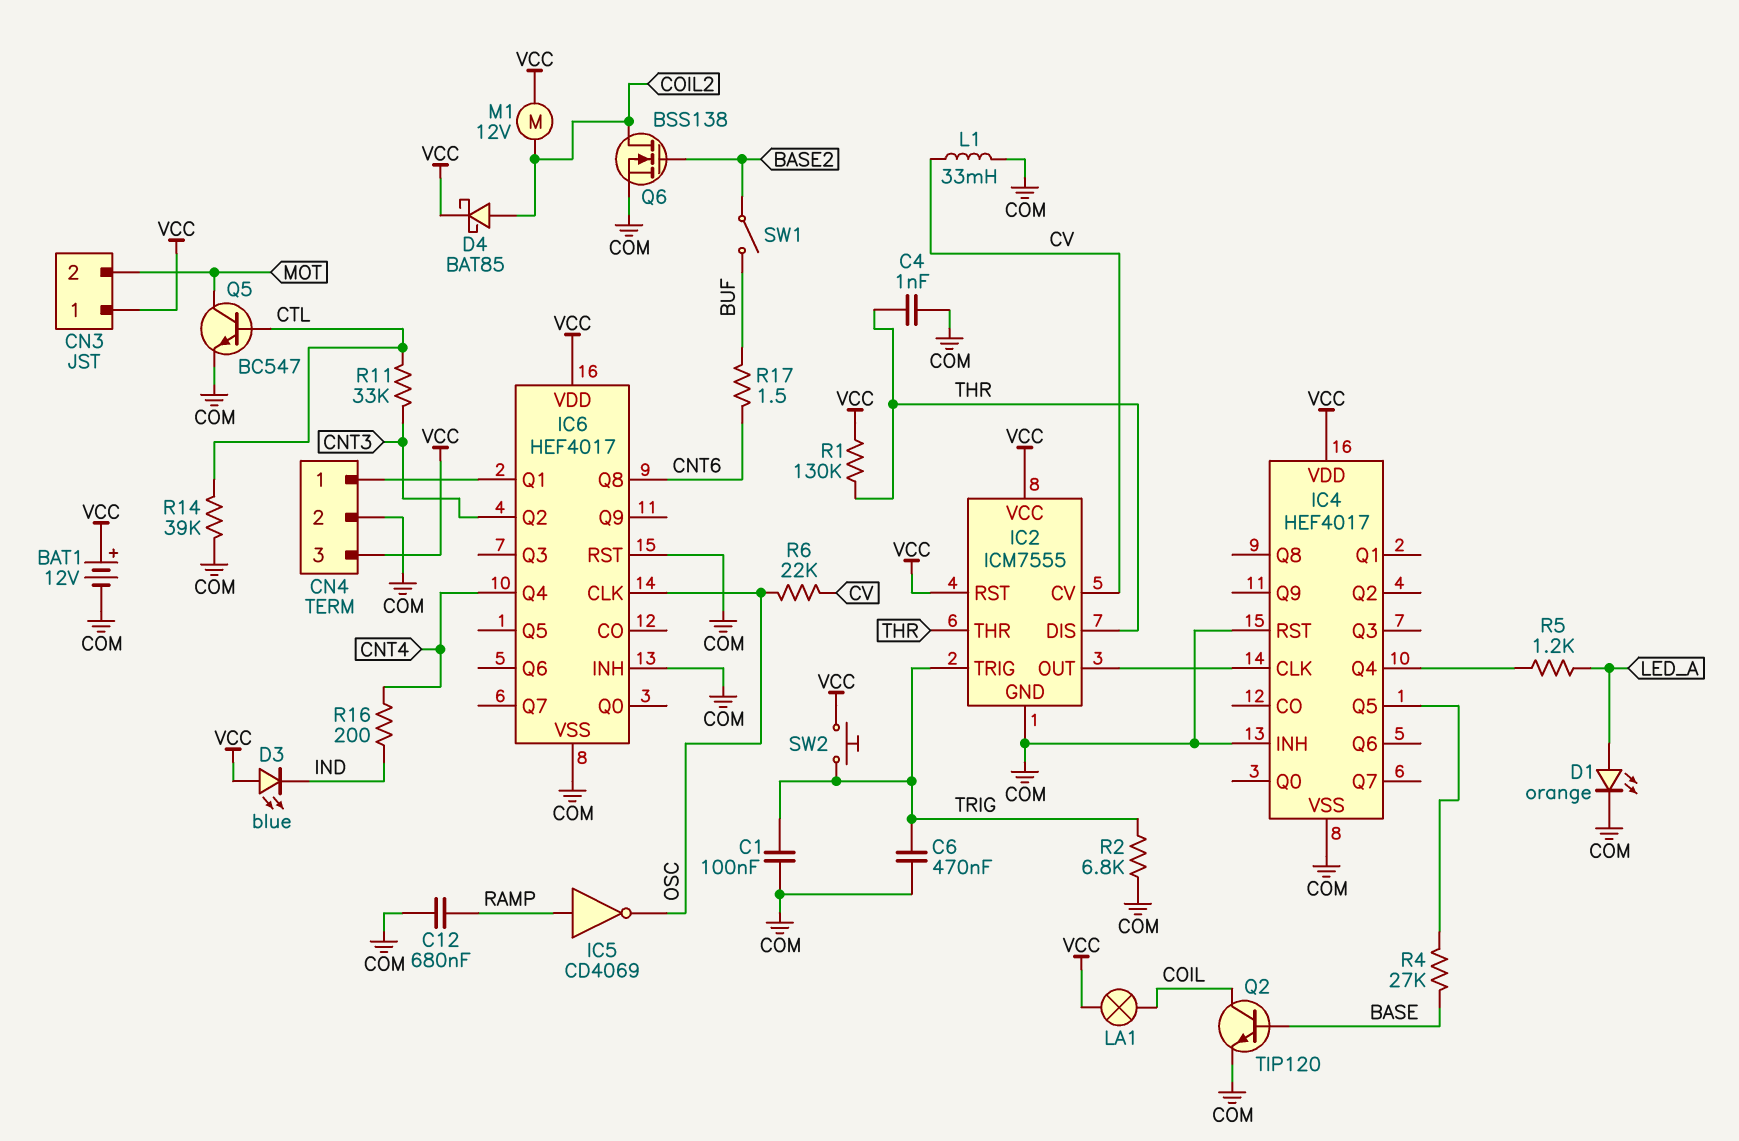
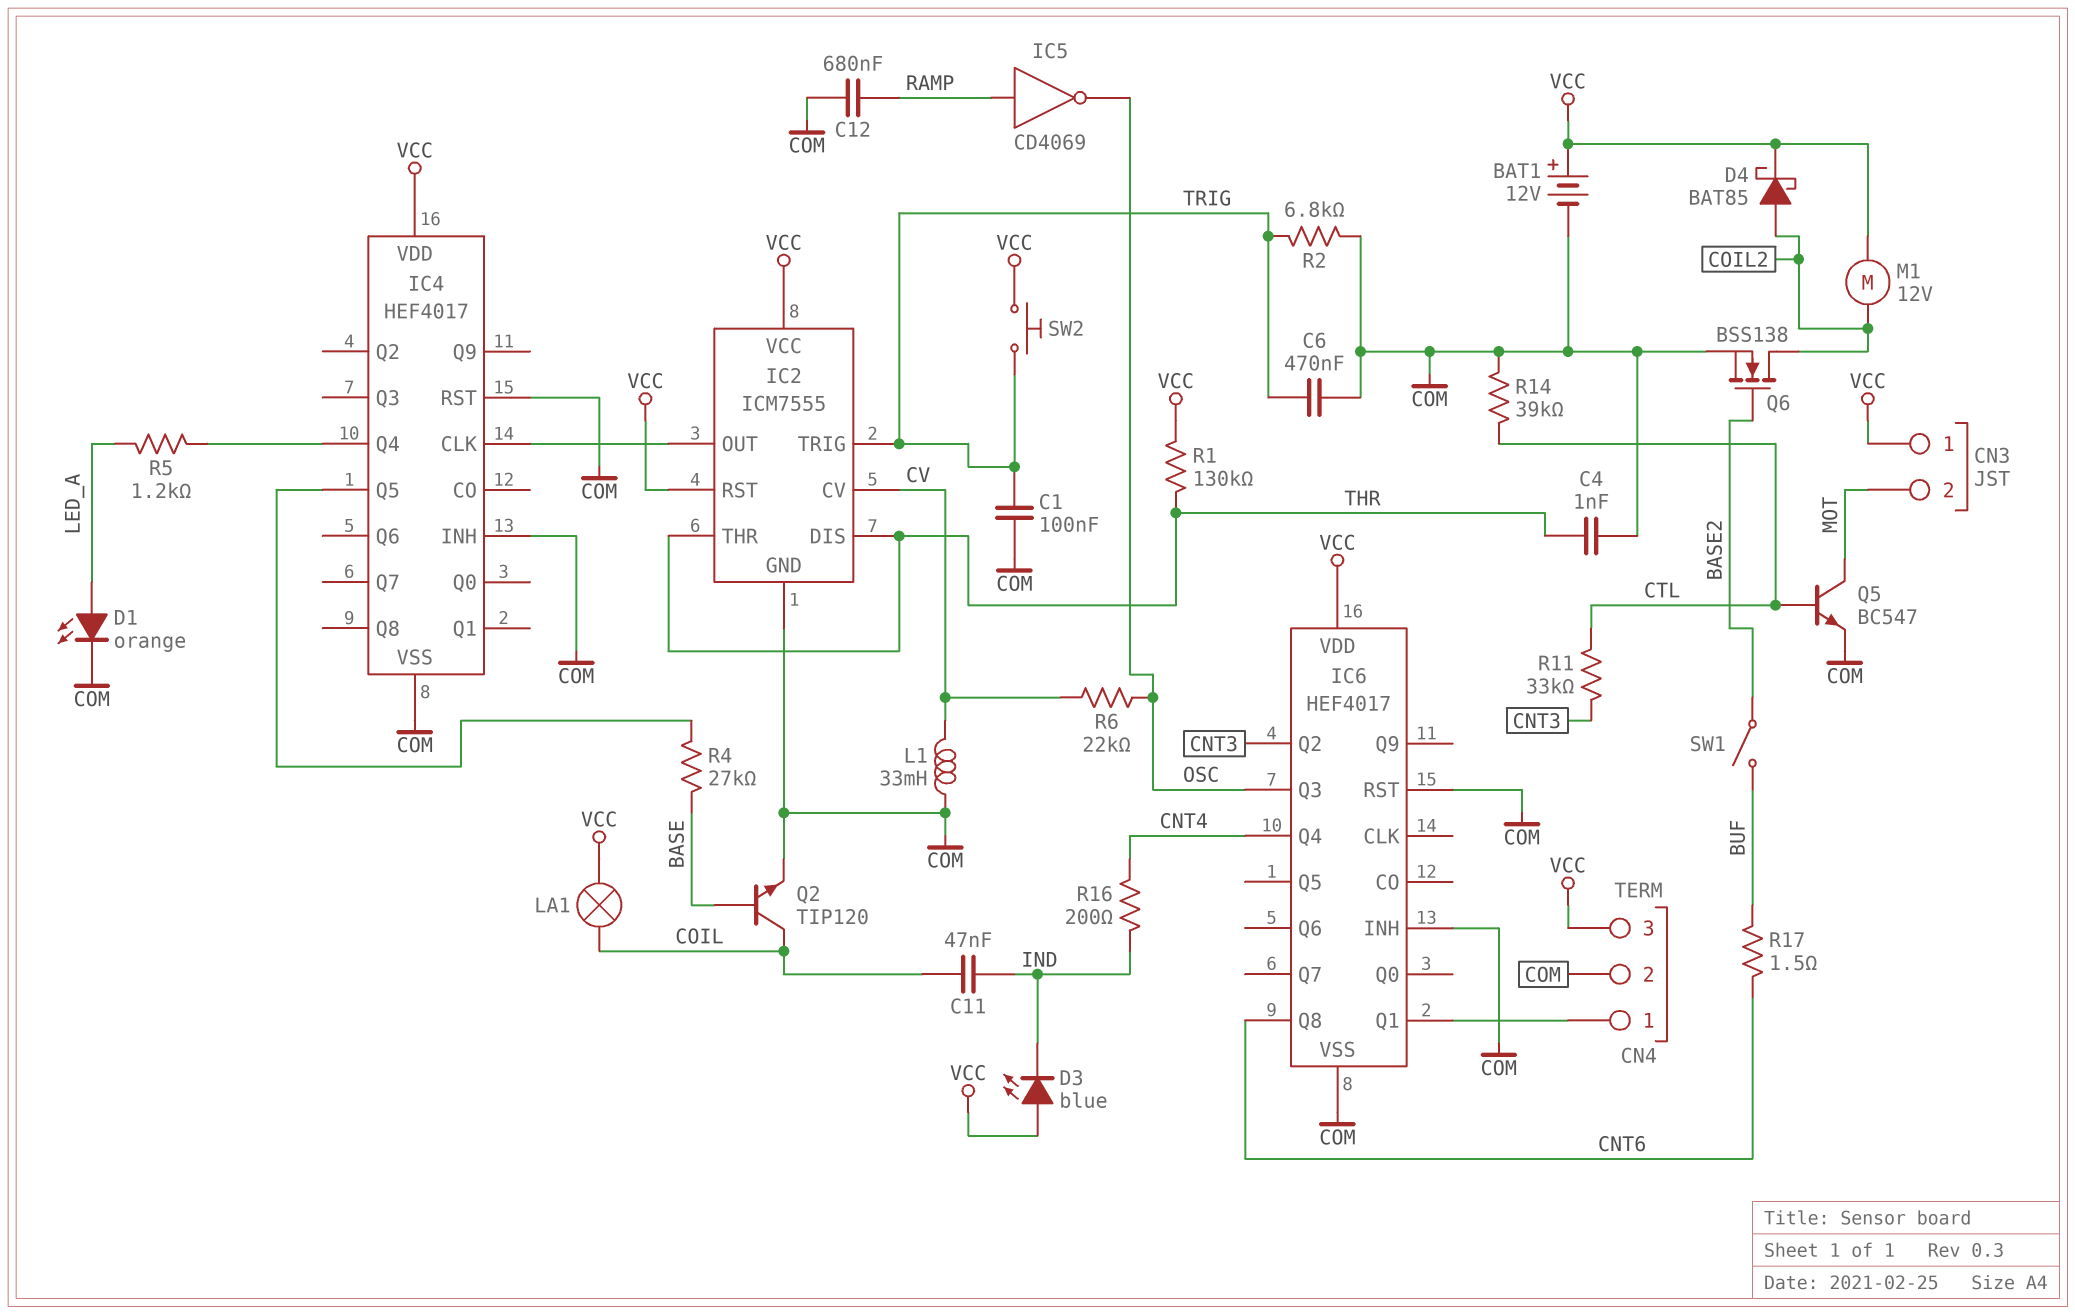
C11: none -> 47nF (COIL, IND)
IC6 pin CLK: OSC -> none
IC6 pin Q3: none -> OSC

